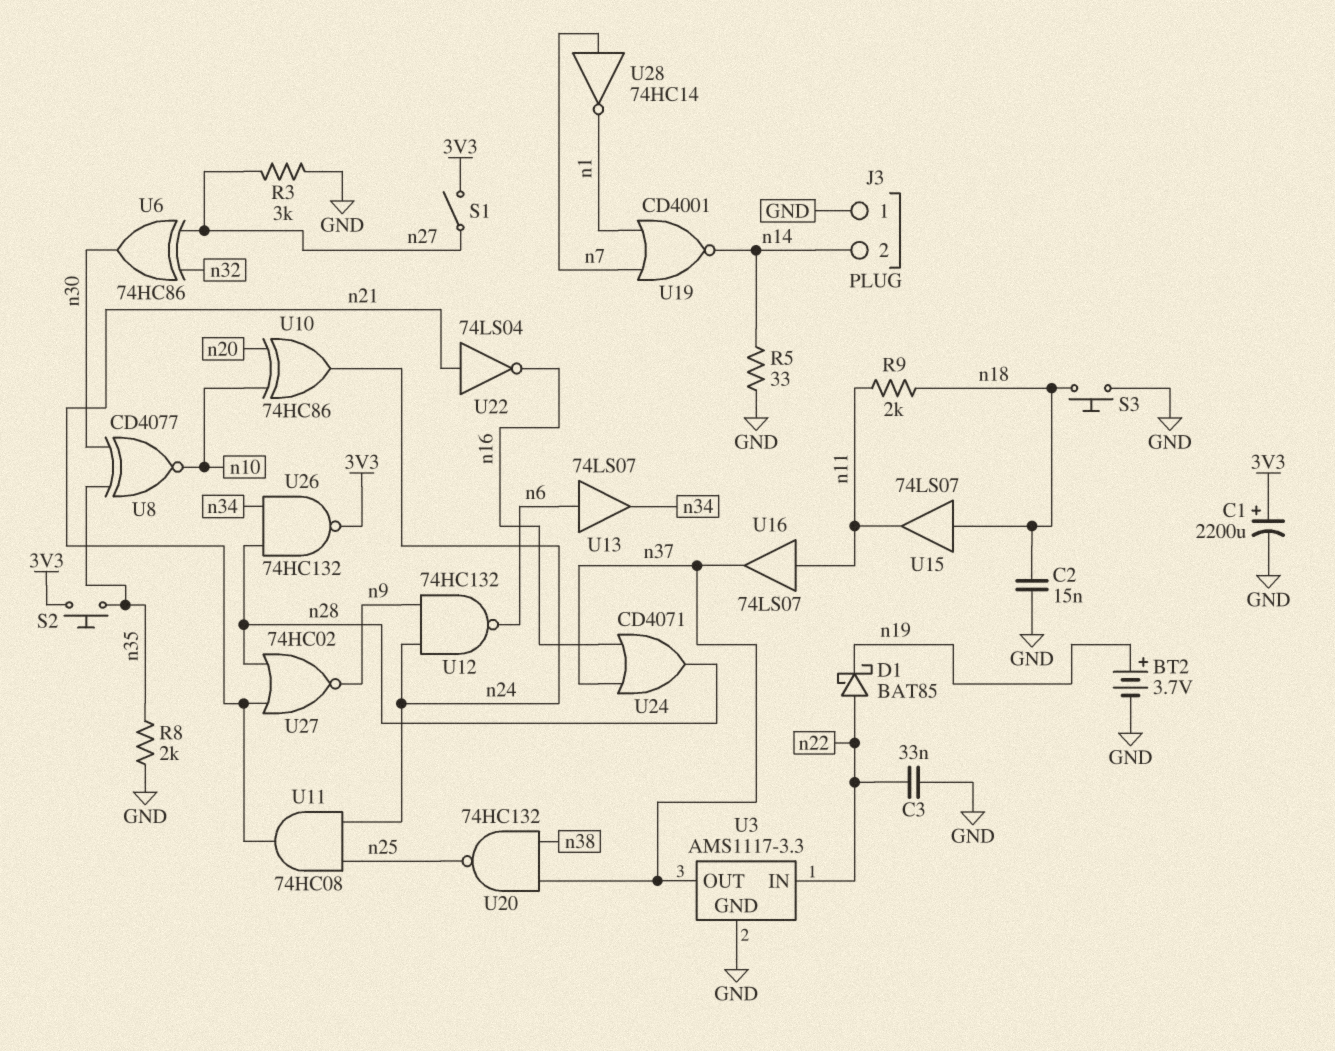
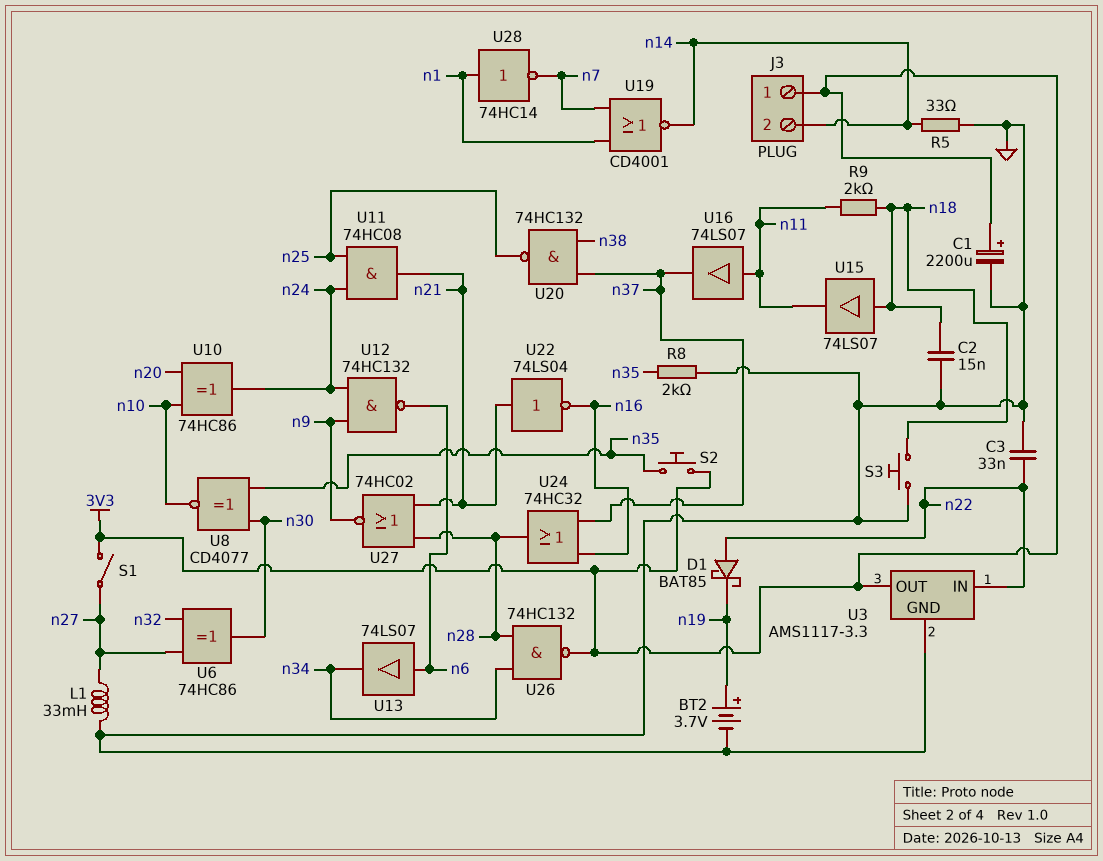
J3 pin 1: GND -> 3V3
L1: none -> 33mH (GND, n27)
R3: 3k (GND, n27) -> none
U3 pin OUT: n37 -> 3V3
U24: OR CD4071 (in n16, in n37, out n28) -> OR 74HC32 (in n16, in n37, out n28)
U28: NOT 74HC14 (in n7, out n1) -> NOT 74HC14 (in n1, out n7)

